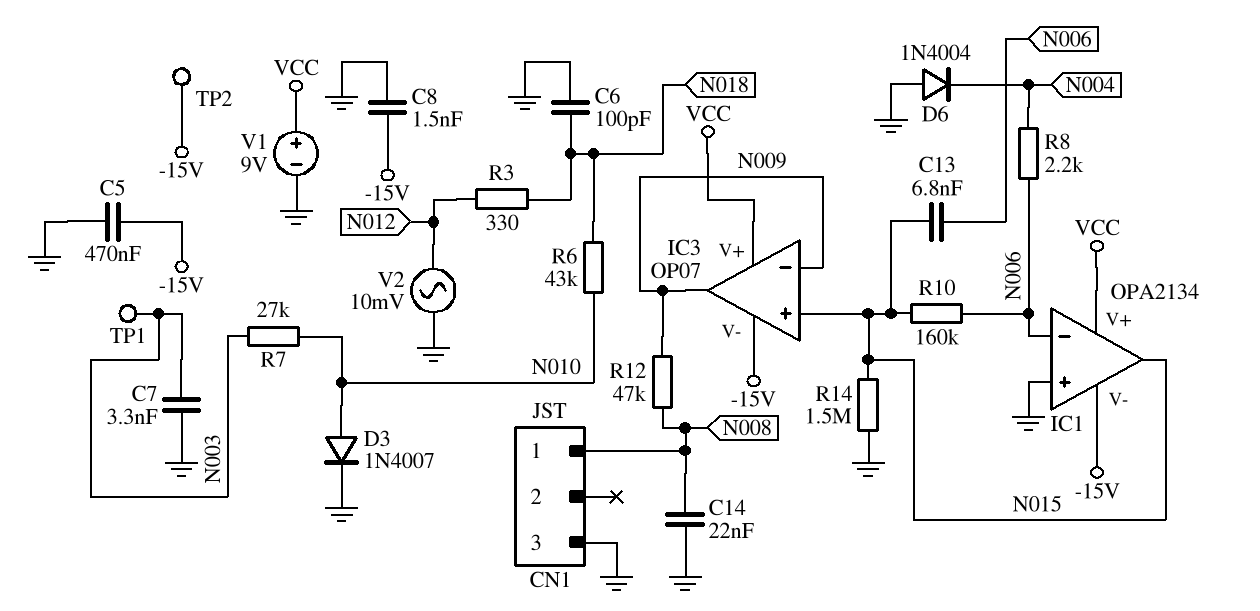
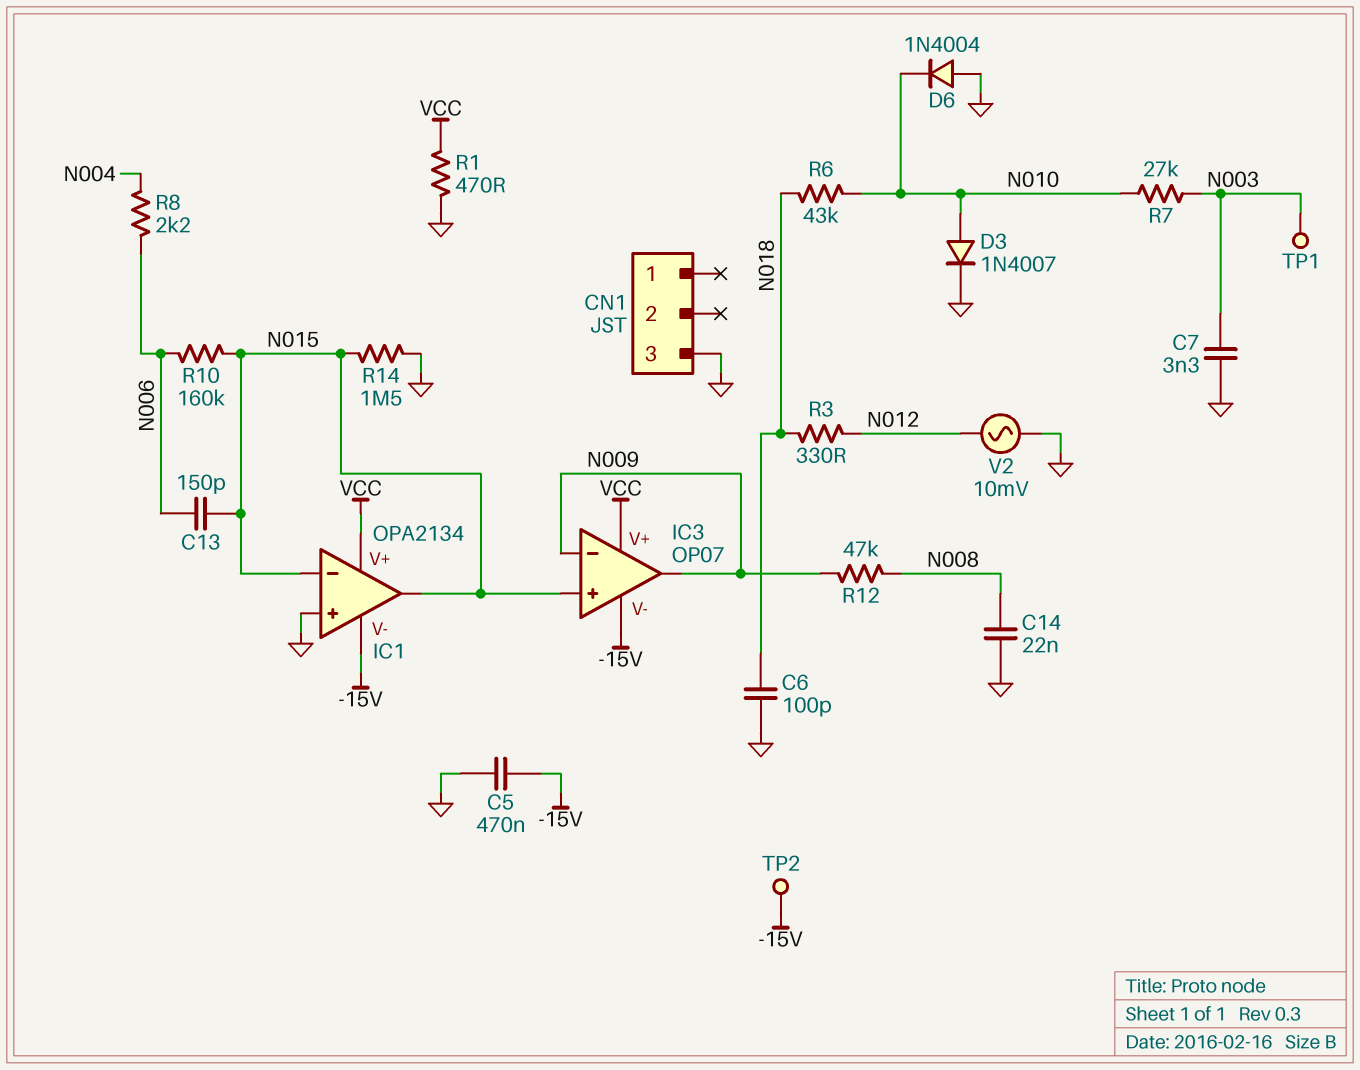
C8: 1.5nF (-15V, GND) -> none
C13: 6.8nF (N006, N015) -> 150pF (N006, N015)
CN1 pin 1: N008 -> none
D6: diode 1N4004 (A GND, K N004) -> diode 1N4004 (A GND, K N010)
IC1 pin in-: N006 -> N015
R1: none -> 470 (GND, VCC)
V1: 9V (plus VCC, minus GND) -> none

